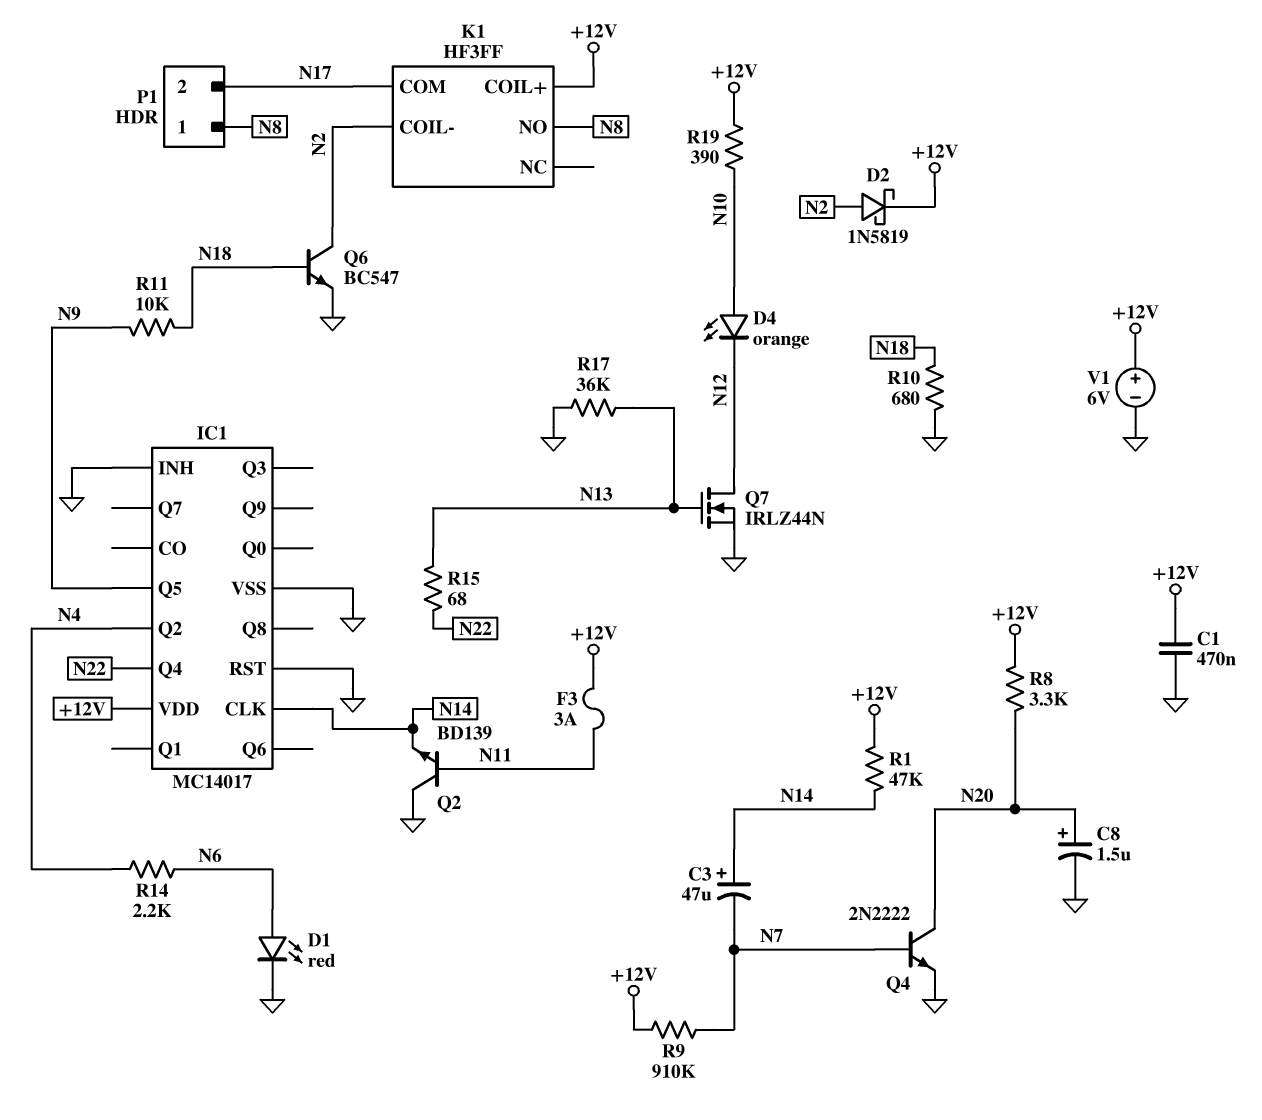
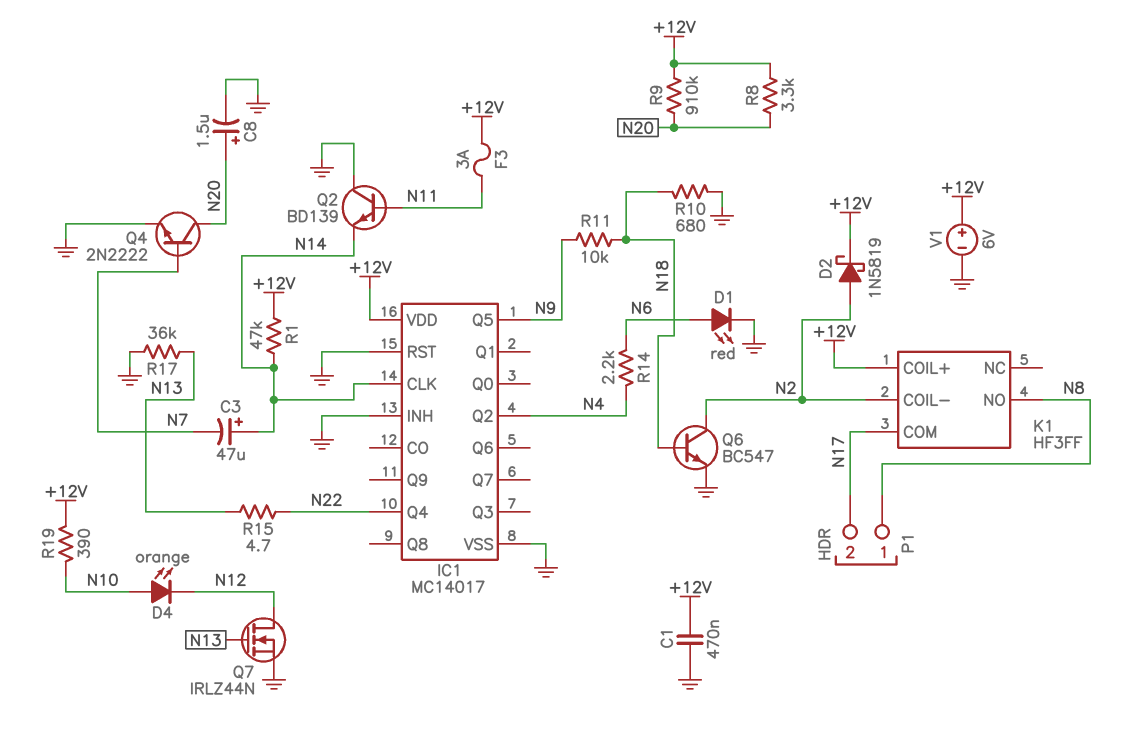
R9: 910k (+12V, N7) -> 910k (+12V, N20)
R15: 68 (N13, N22) -> 4.7 (N13, N22)

